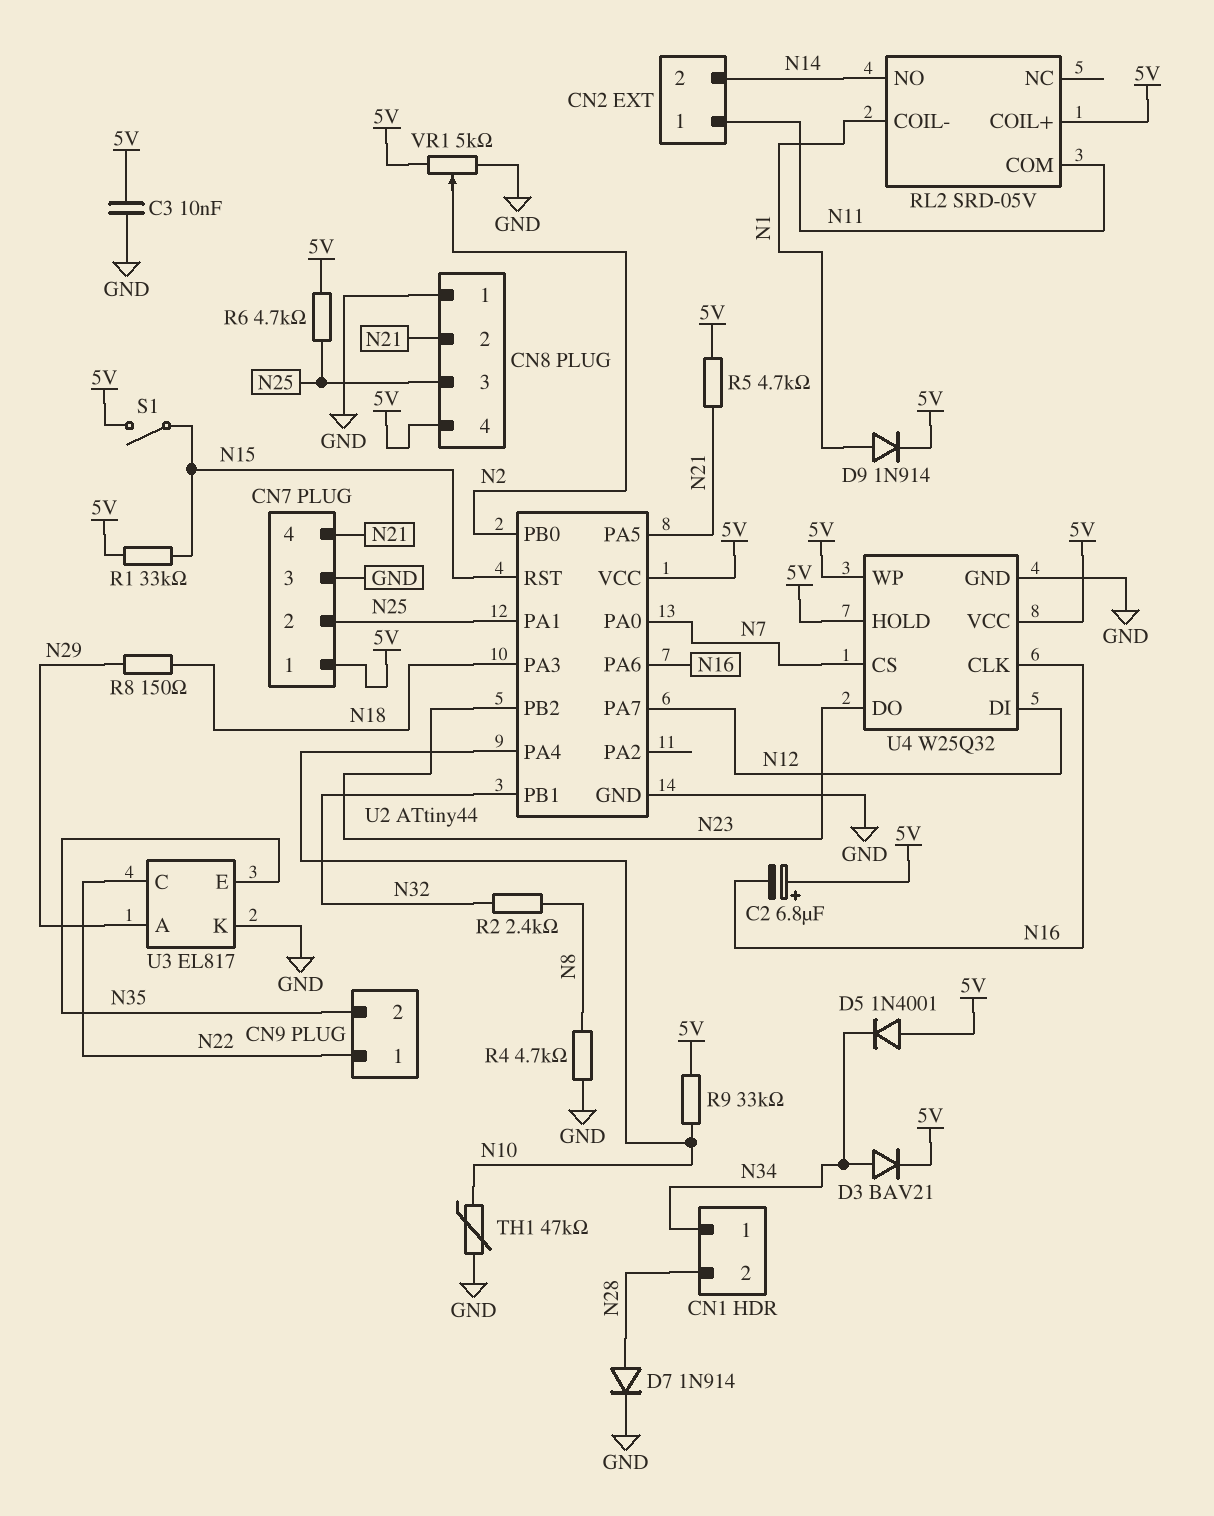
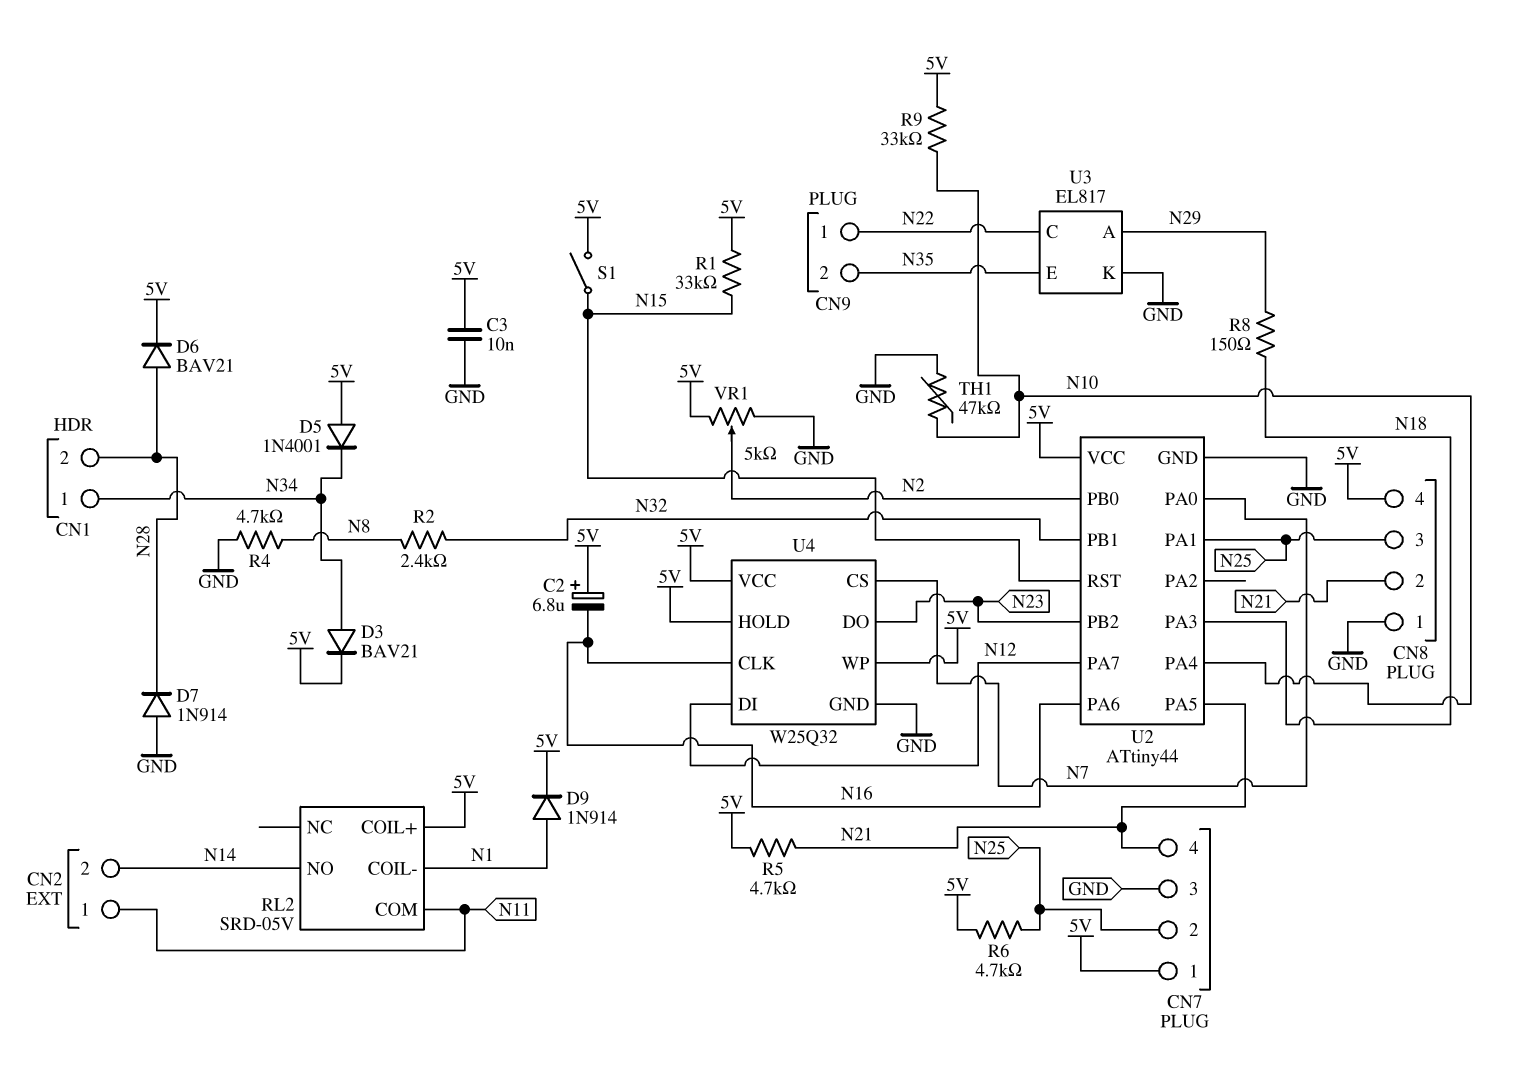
D6: none -> diode BAV21 (A N28, K 5V)
D7: diode 1N914 (A N28, K GND) -> diode 1N914 (A GND, K N28)

